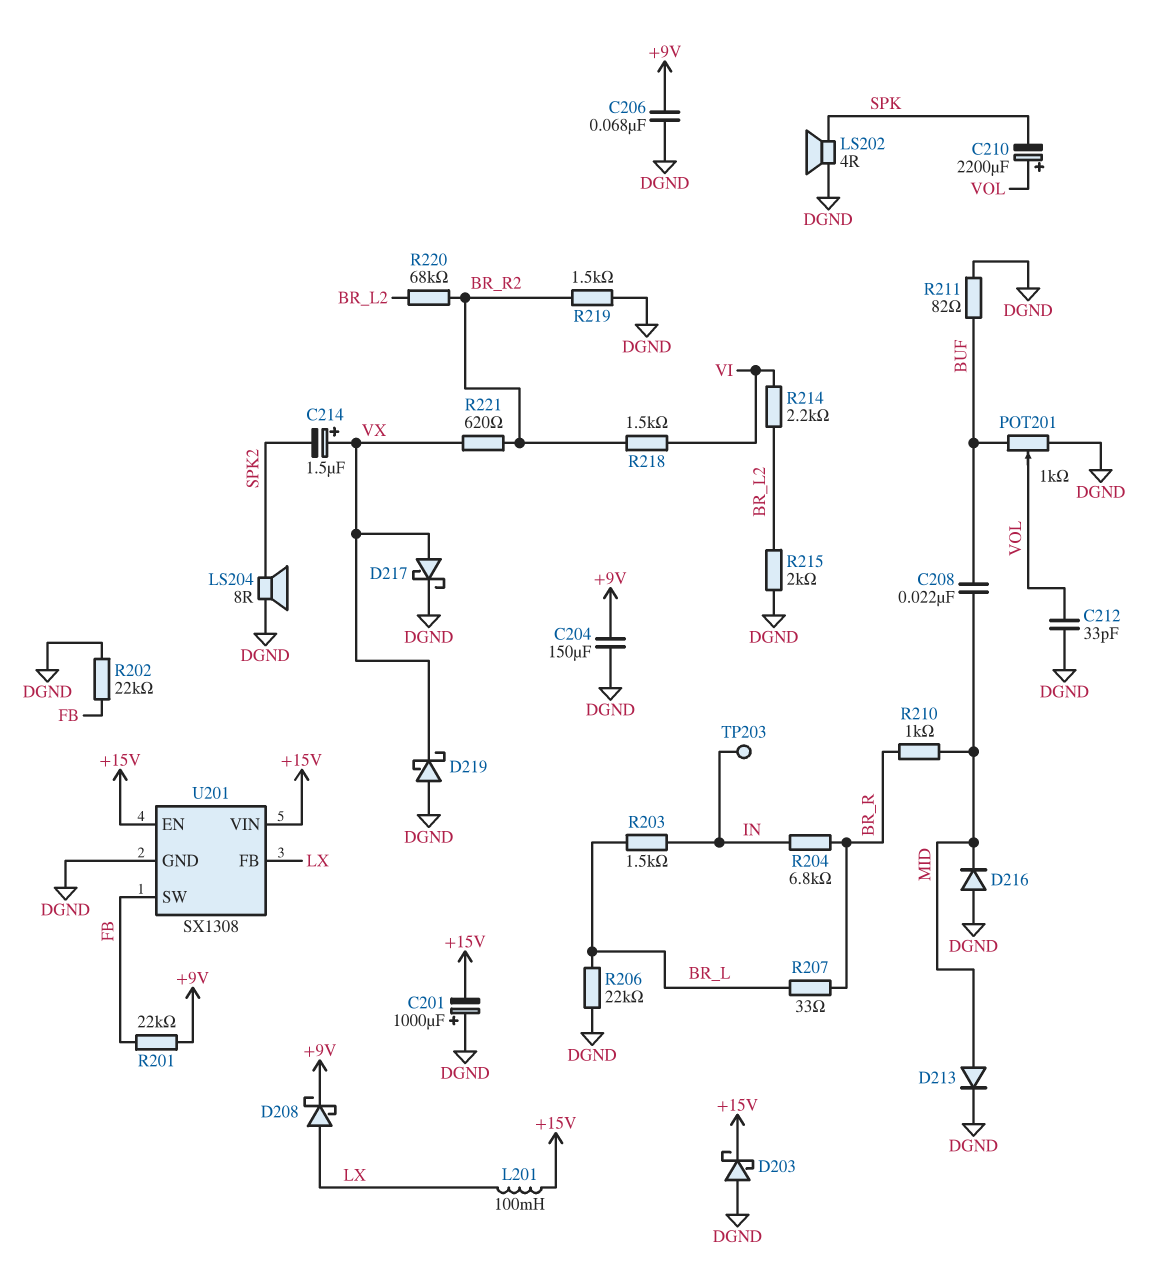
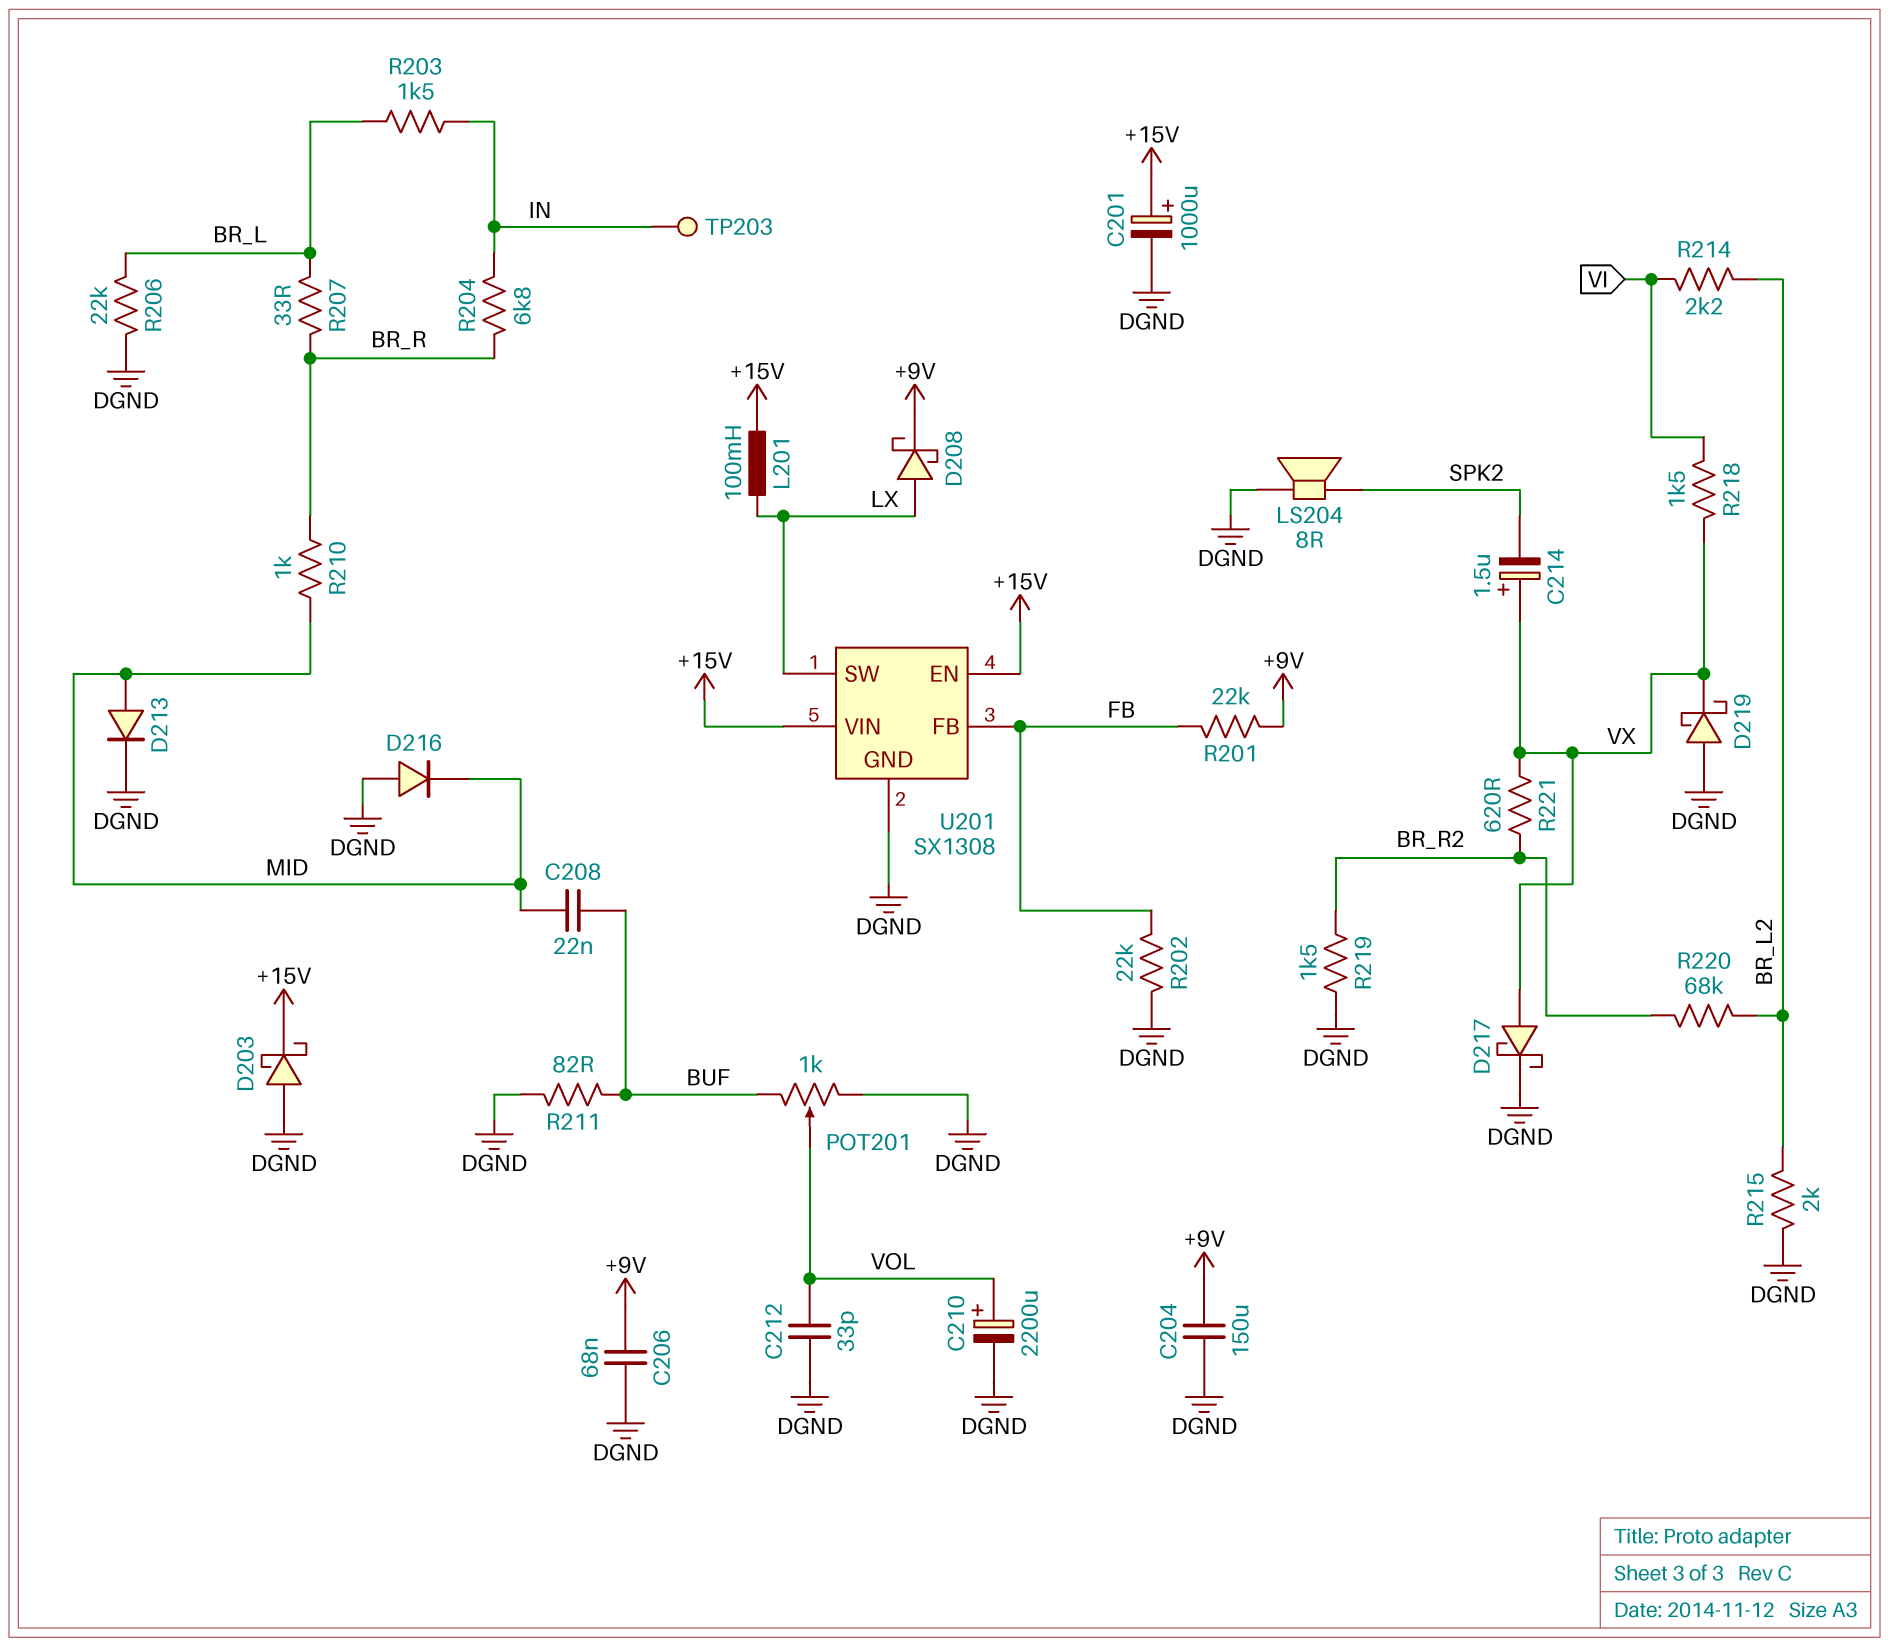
C201: 1000uF (plus DGND, minus +15V) -> 1000uF (plus +15V, minus DGND)
C210: 2200uF (plus VOL, minus SPK) -> 2200uF (plus VOL, minus DGND)
LS202: speaker 4R (DGND, SPK) -> none
R218: 1.5k (BR_R2, VI) -> 1.5k (VI, VX)
U201 pin FB: LX -> FB
U201 pin SW: FB -> LX

